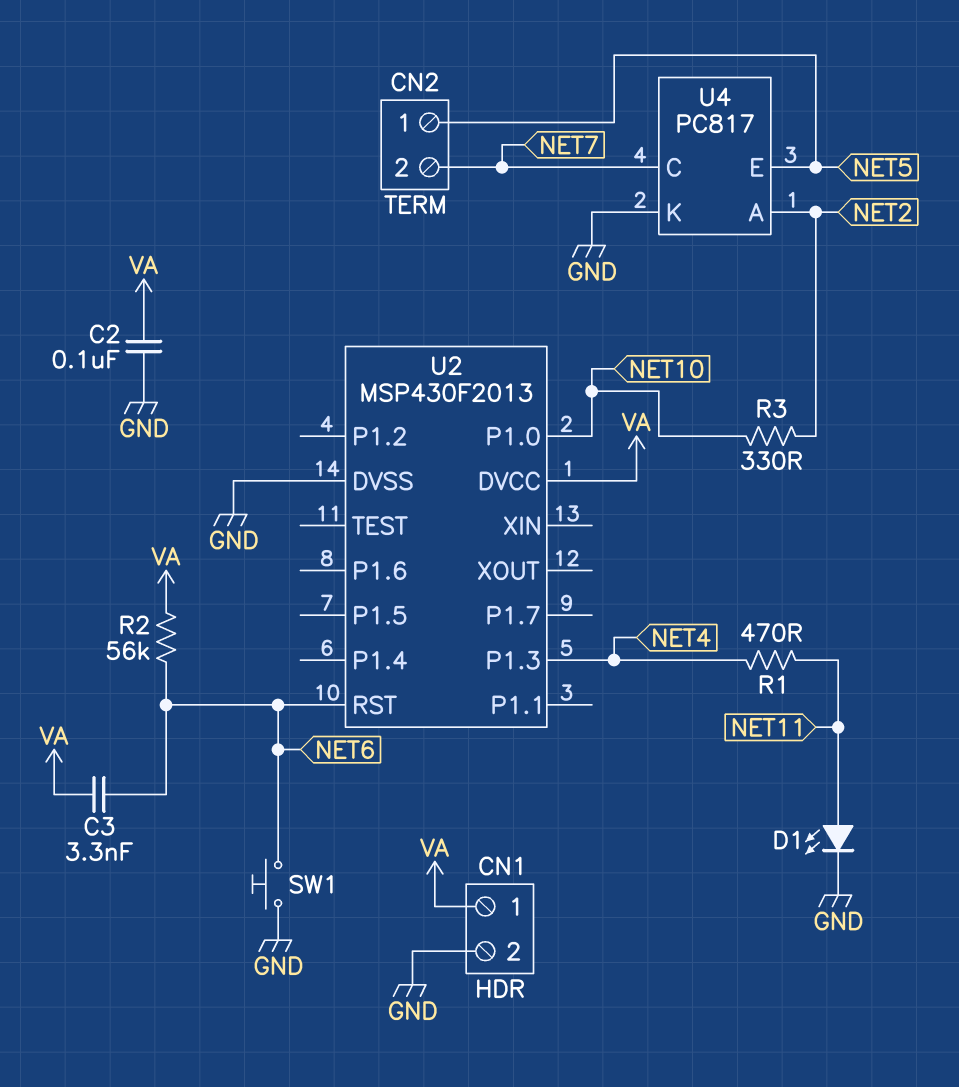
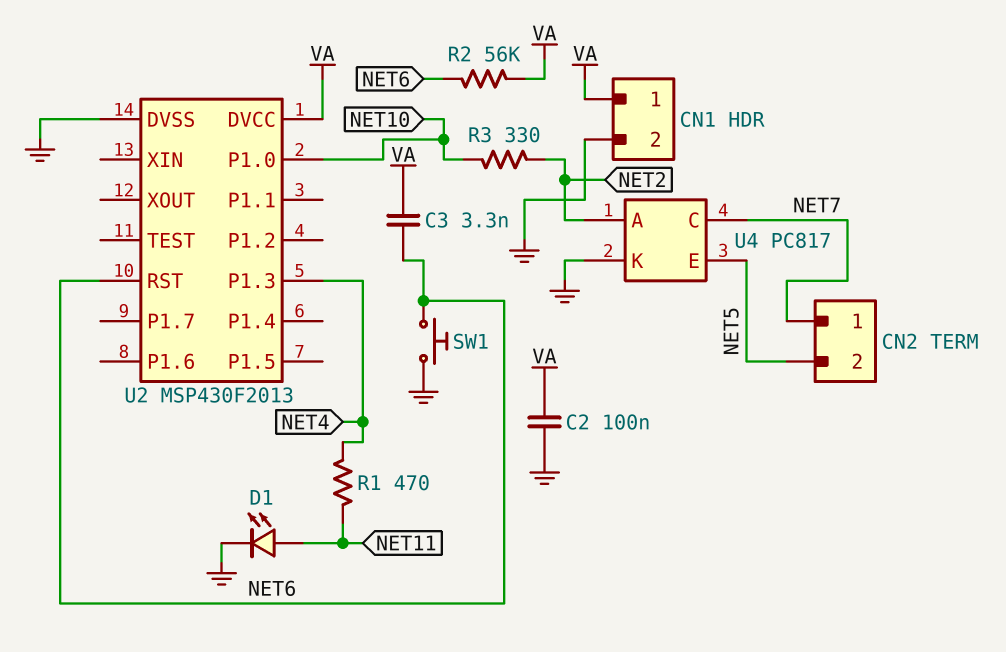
CN2 pin 1: NET5 -> NET7
CN2 pin 2: NET7 -> NET5

